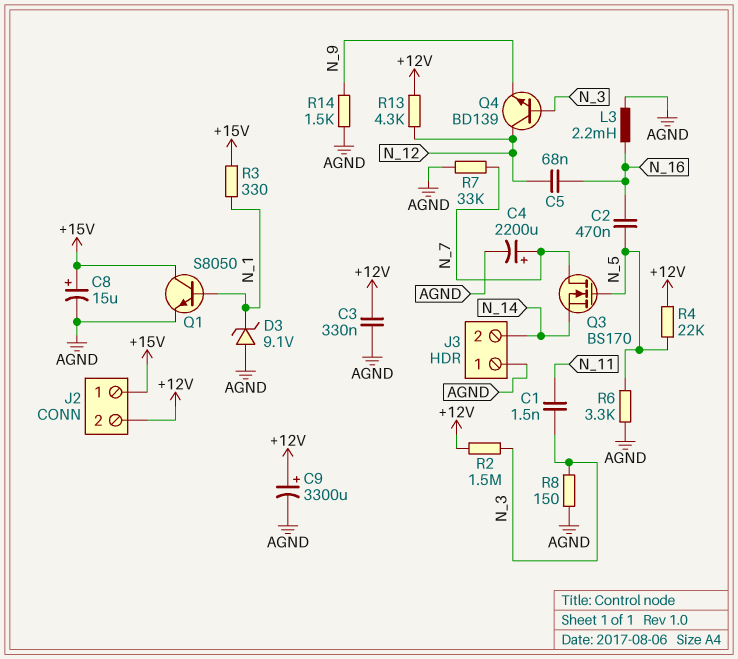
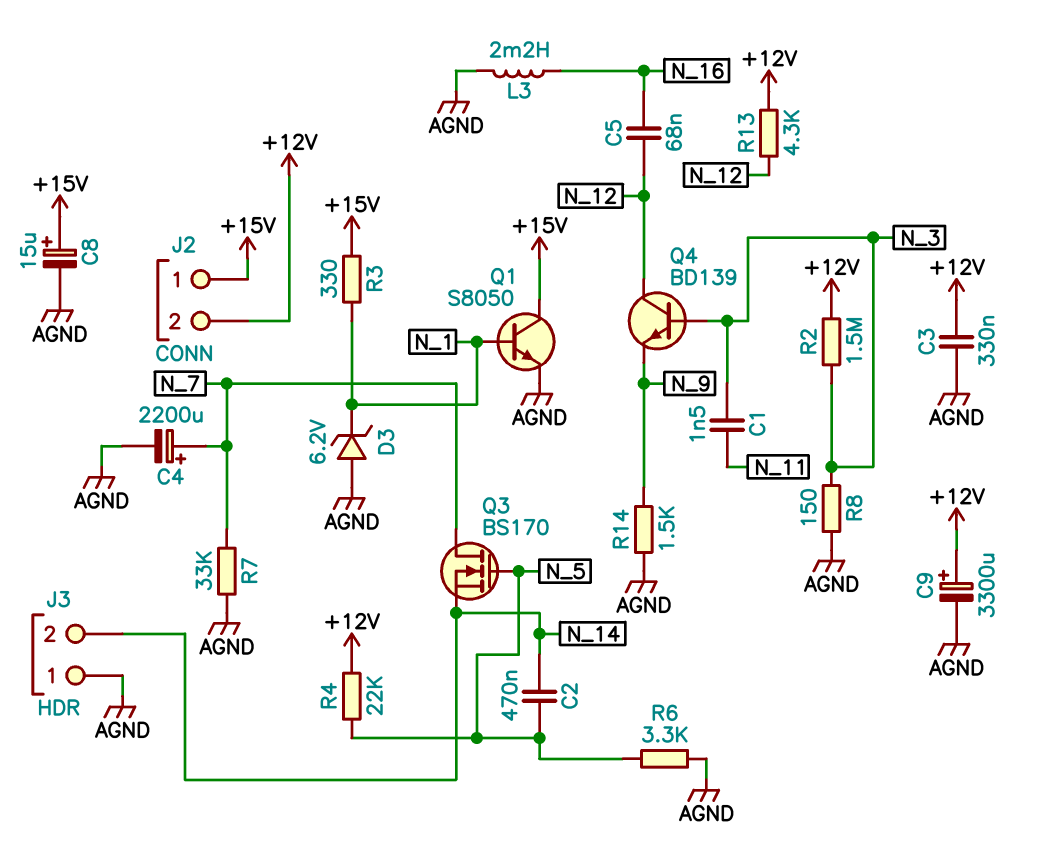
C2: 470nF (N_5, N_16) -> 470nF (N_5, N_14)
D3: zener 9.1V (A AGND, K N_1) -> zener 6.2V (A AGND, K N_1)

